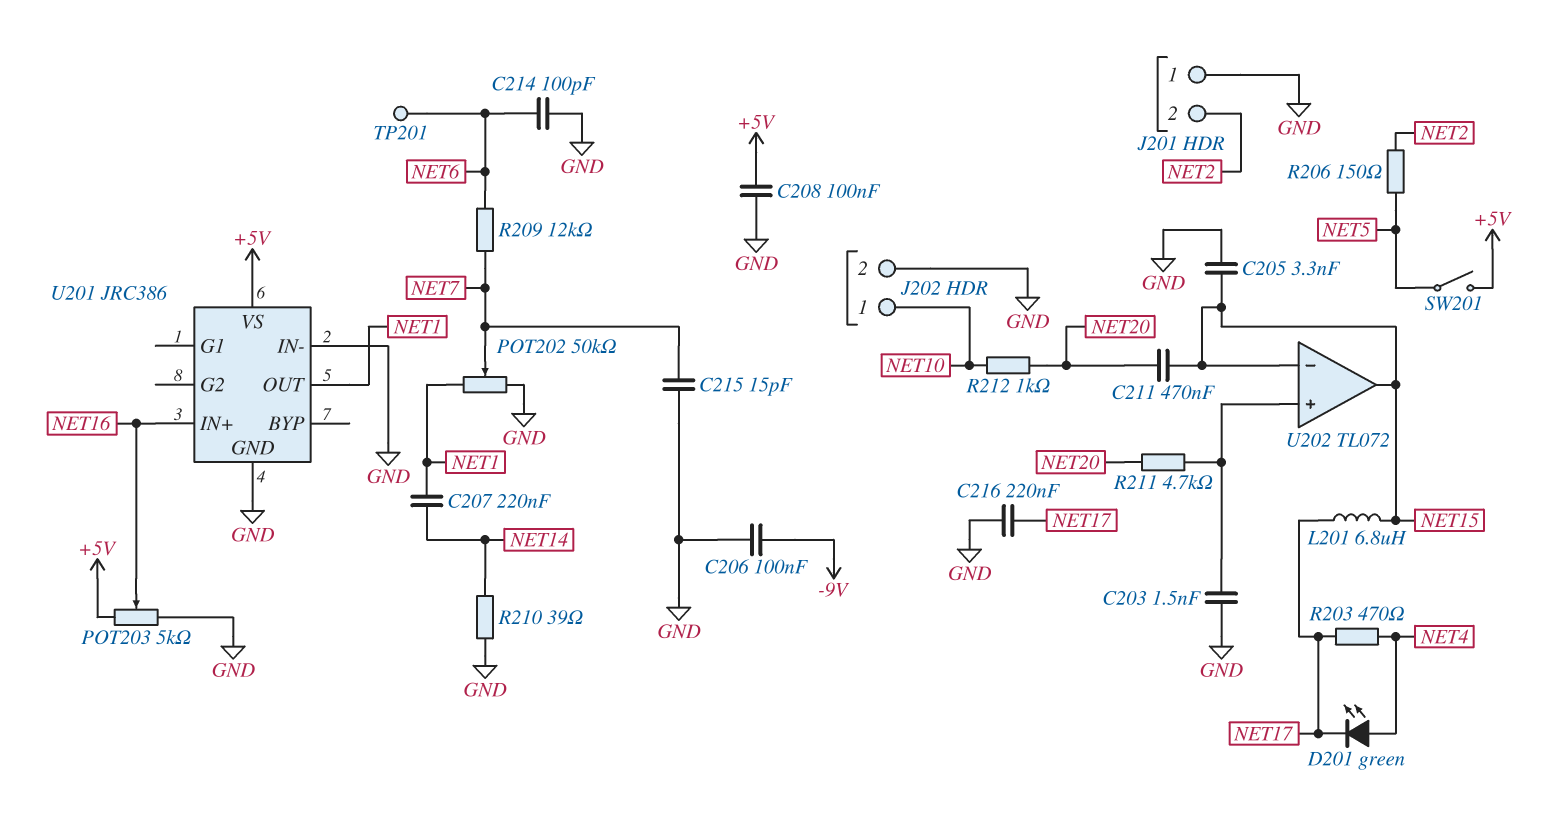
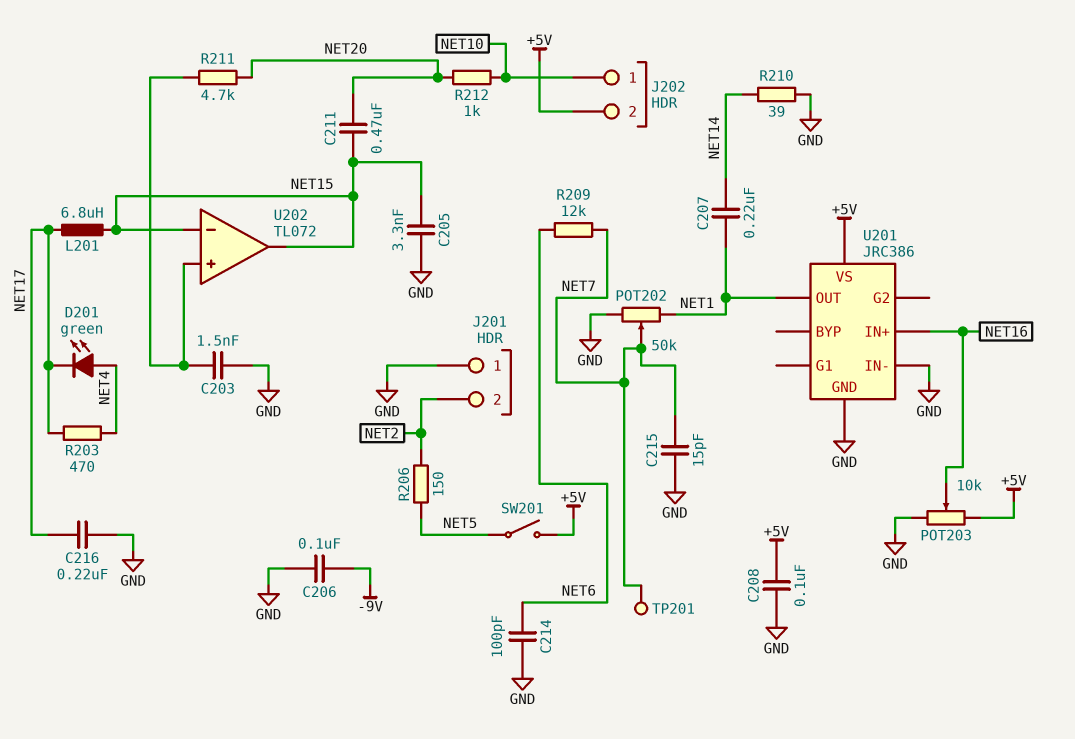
J202 pin 2: GND -> +5V
POT203: 5k (+5V, GND, wiper NET16) -> 10k (+5V, GND, wiper NET16)
TP201: test point (NET6) -> test point (NET7)

